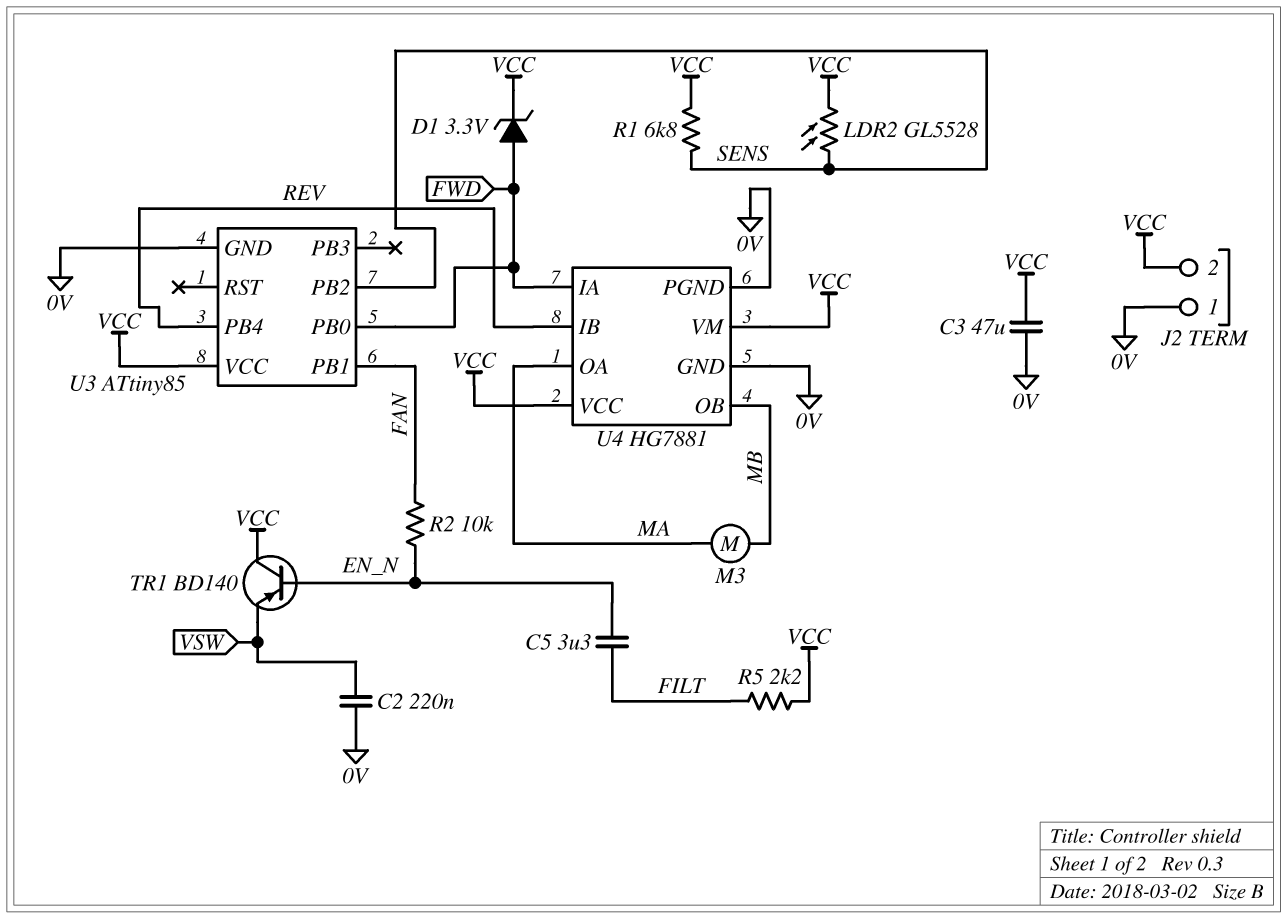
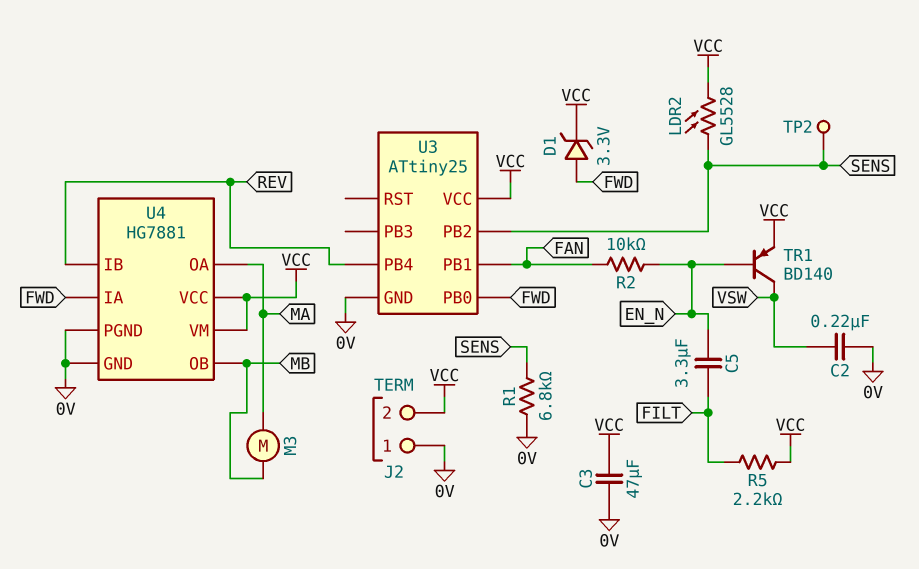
R1: 6.8k (SENS, VCC) -> 6.8k (0V, SENS)
TP2: none -> test point (SENS)
TR1: PNP BD140 (B EN_N, C VCC, E VSW) -> PNP BD140 (B EN_N, C VSW, E VCC)
U3: ATtiny85 -> ATtiny25

